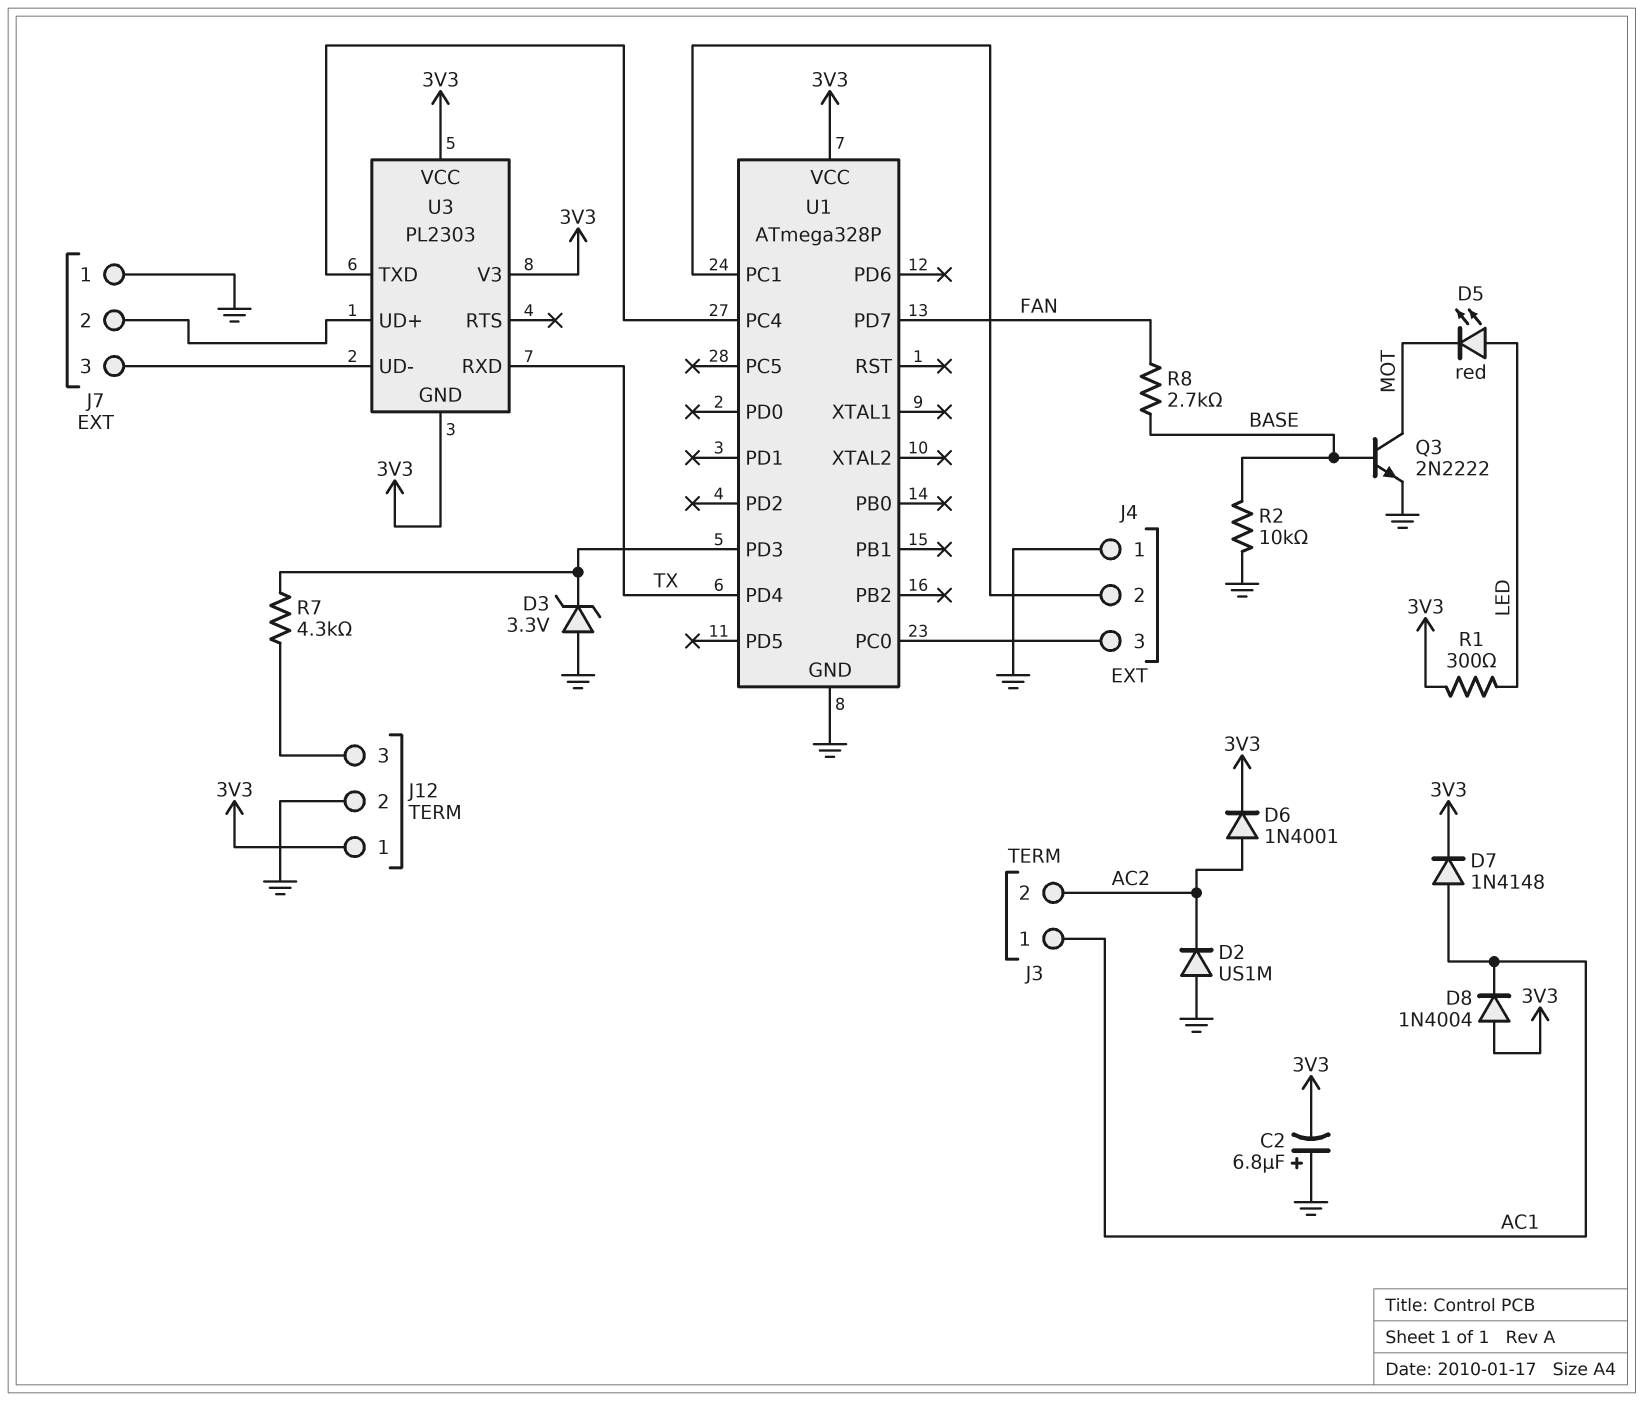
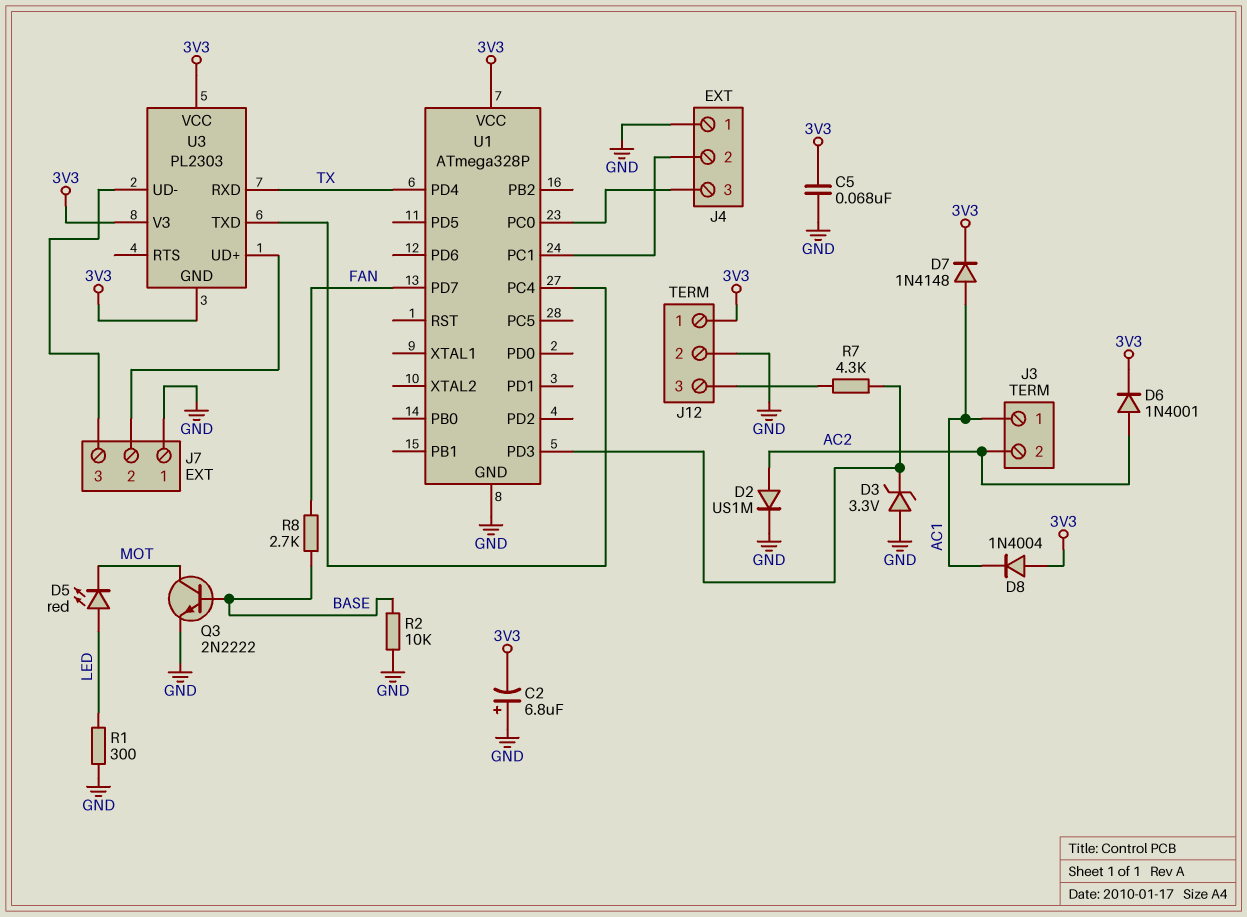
C5: none -> 68nF (3V3, GND)
D2: diode US1M (A GND, K AC2) -> diode US1M (A AC2, K GND)
R1: 300 (3V3, LED) -> 300 (GND, LED)

